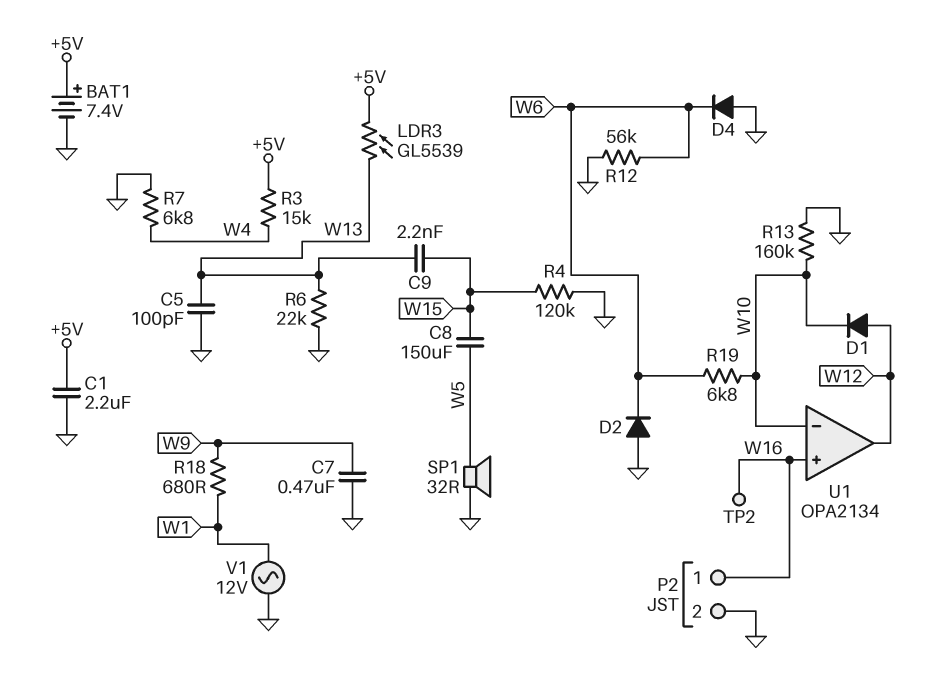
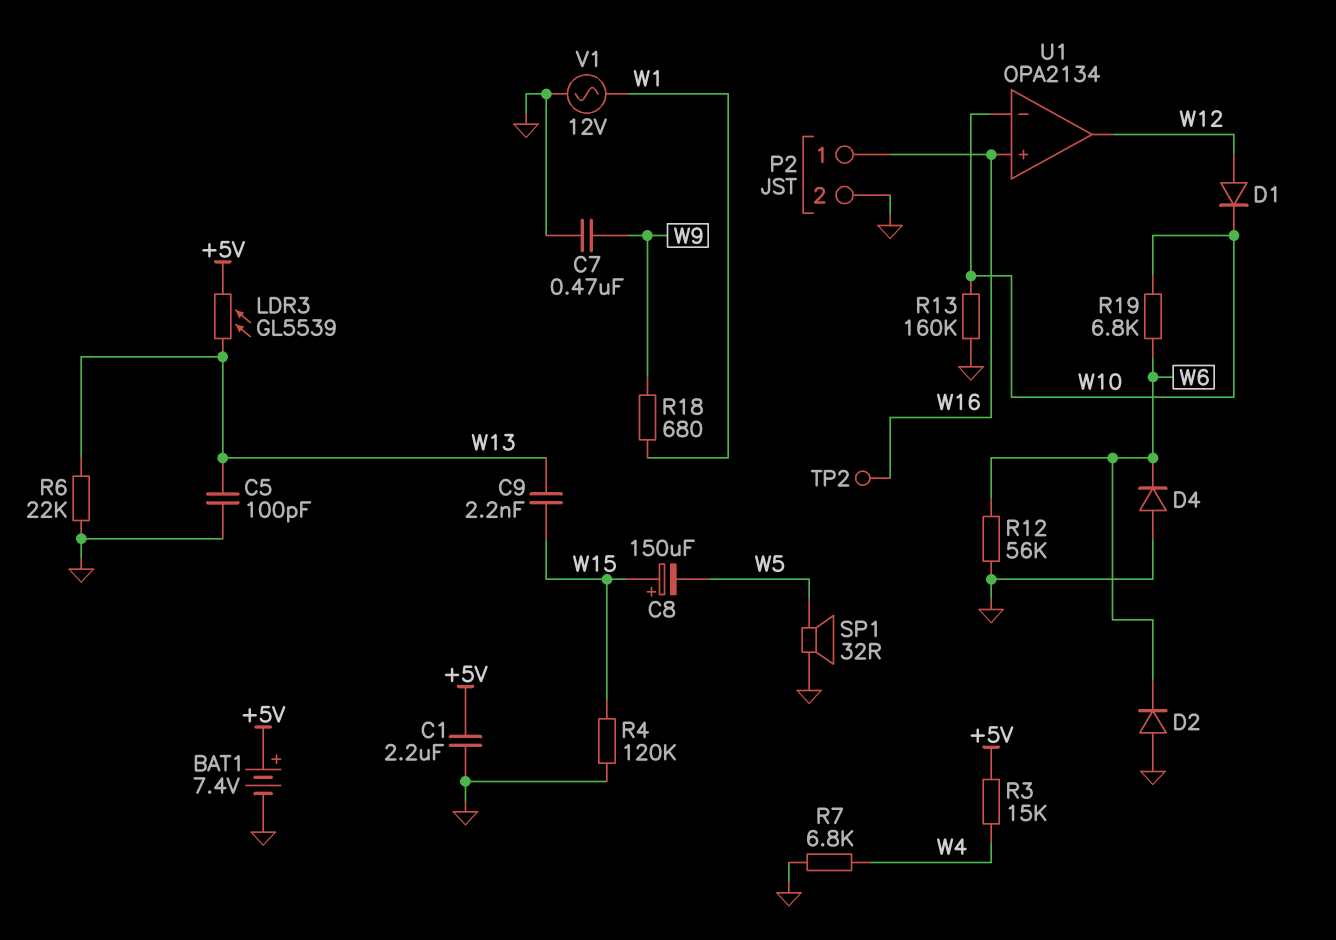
C8: 150uF (W5, W15) -> 150uF (plus W15, minus W5)

